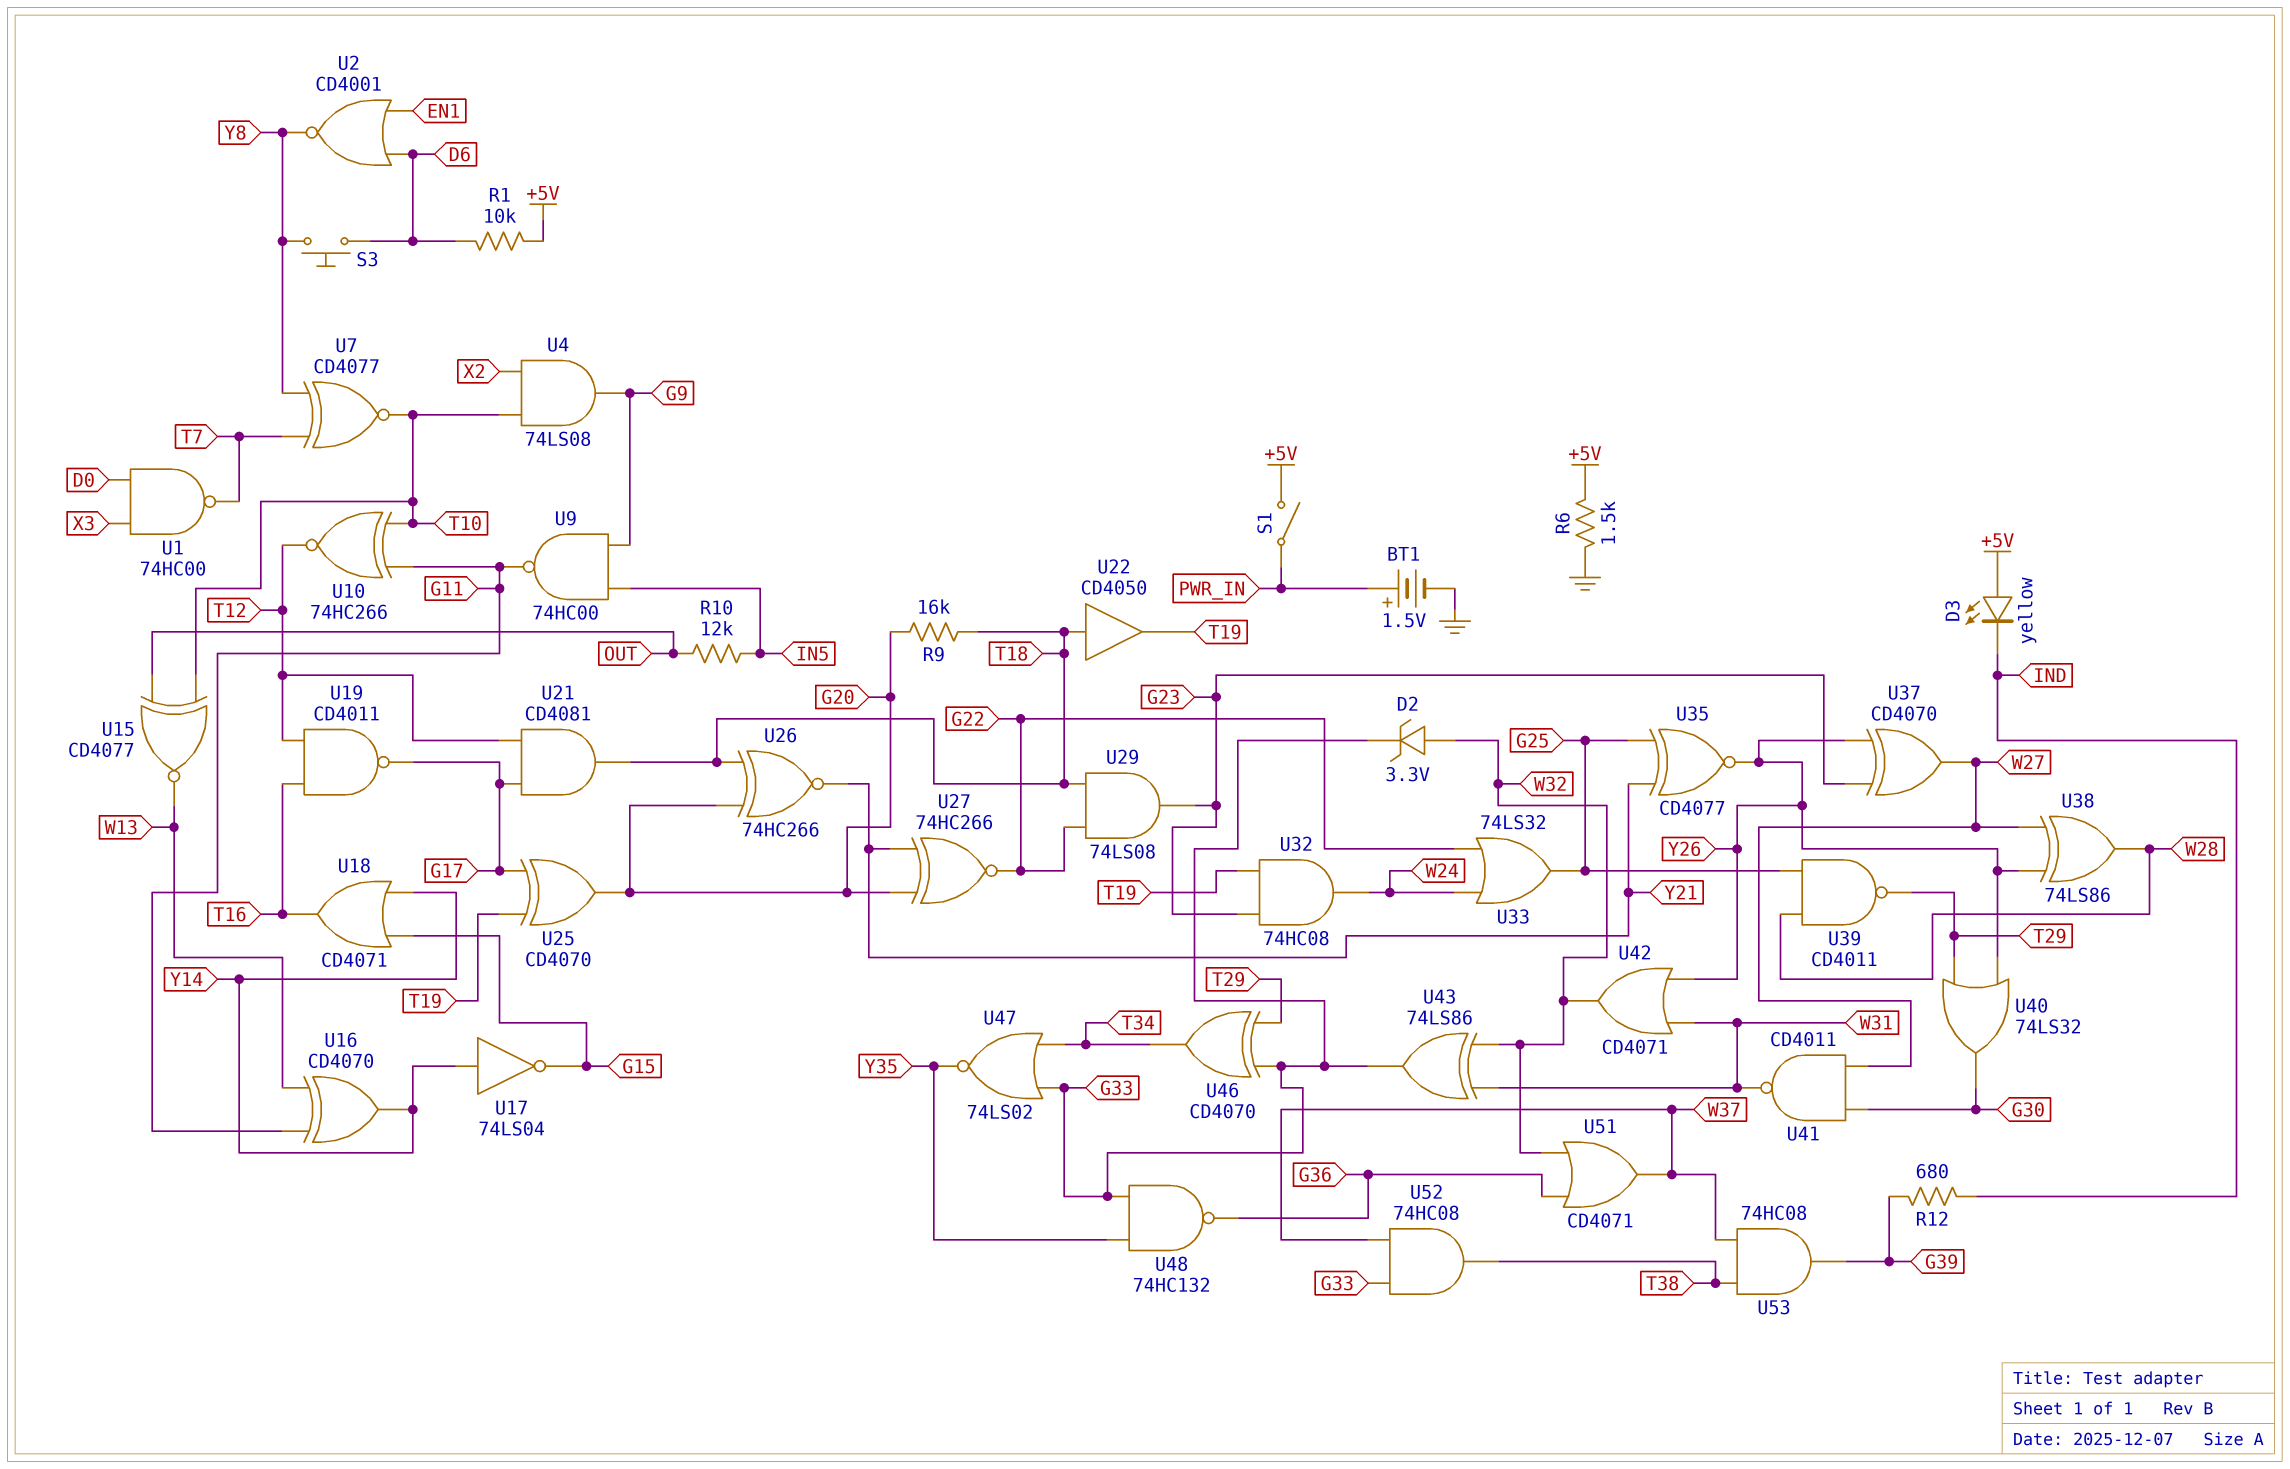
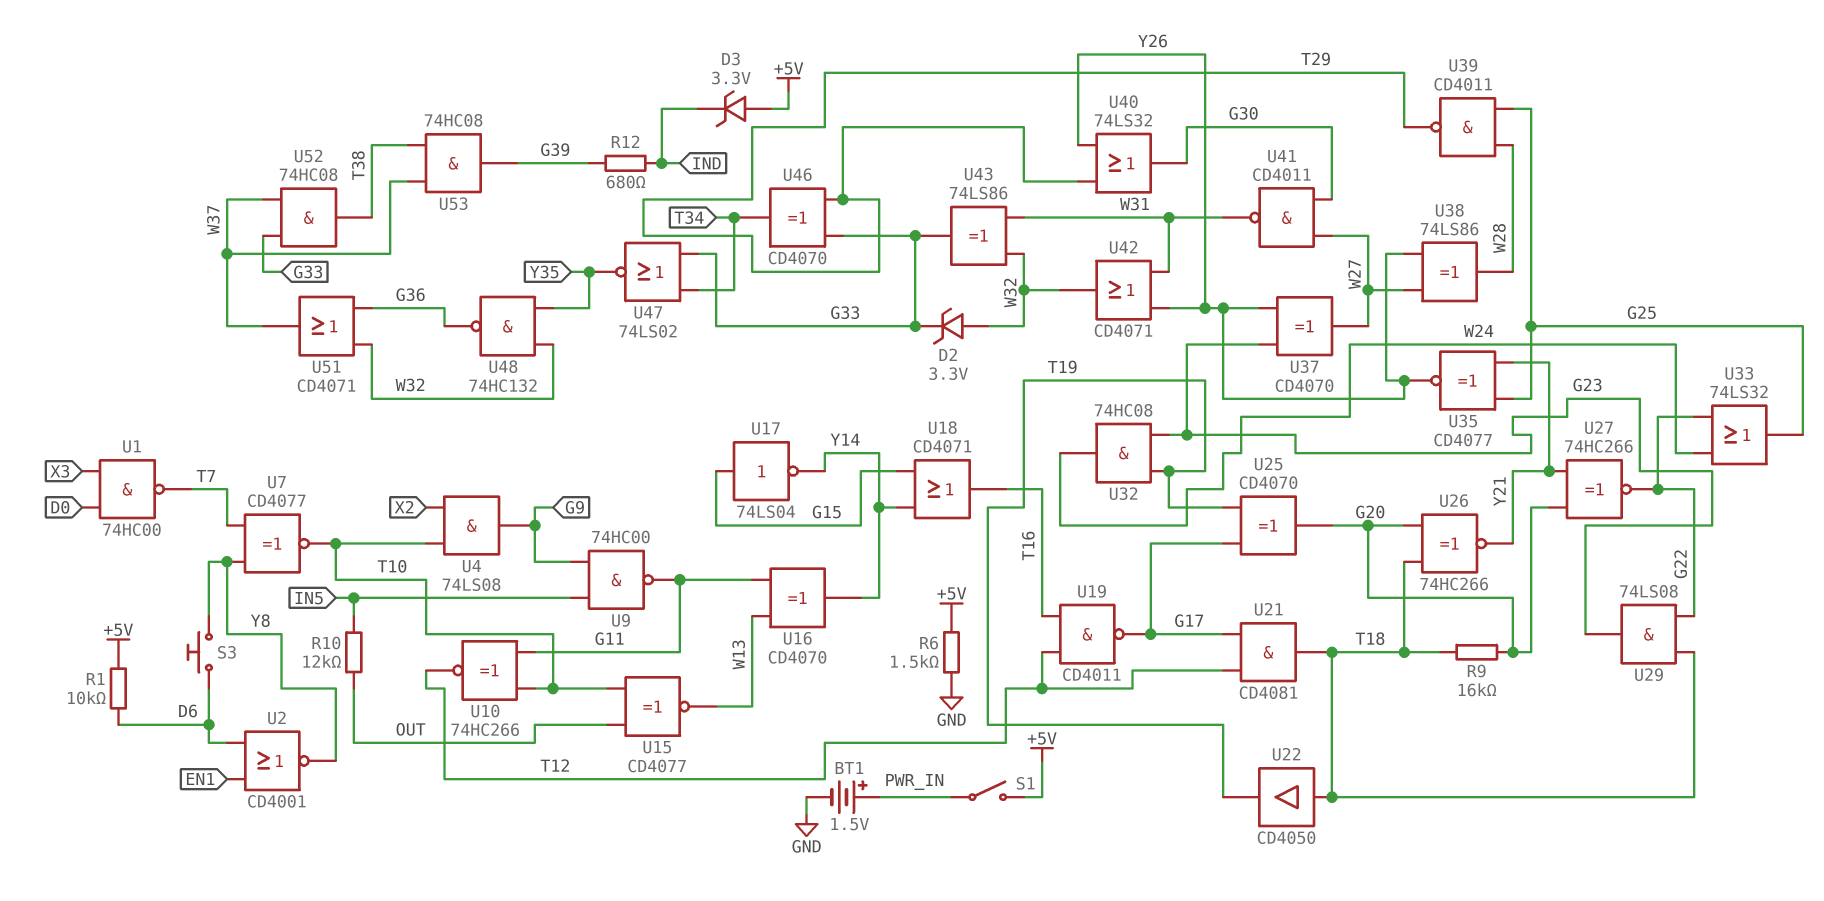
D3: LED yellow (A +5V, K IND) -> zener 3.3V (A +5V, K IND)
U17: NOT 74LS04 (in Y14, out G15) -> NOT 74LS04 (in G15, out Y14)
U48: NAND 74HC132 (in G33, in Y35, out G36) -> NAND 74HC132 (in W32, in Y35, out G36)

